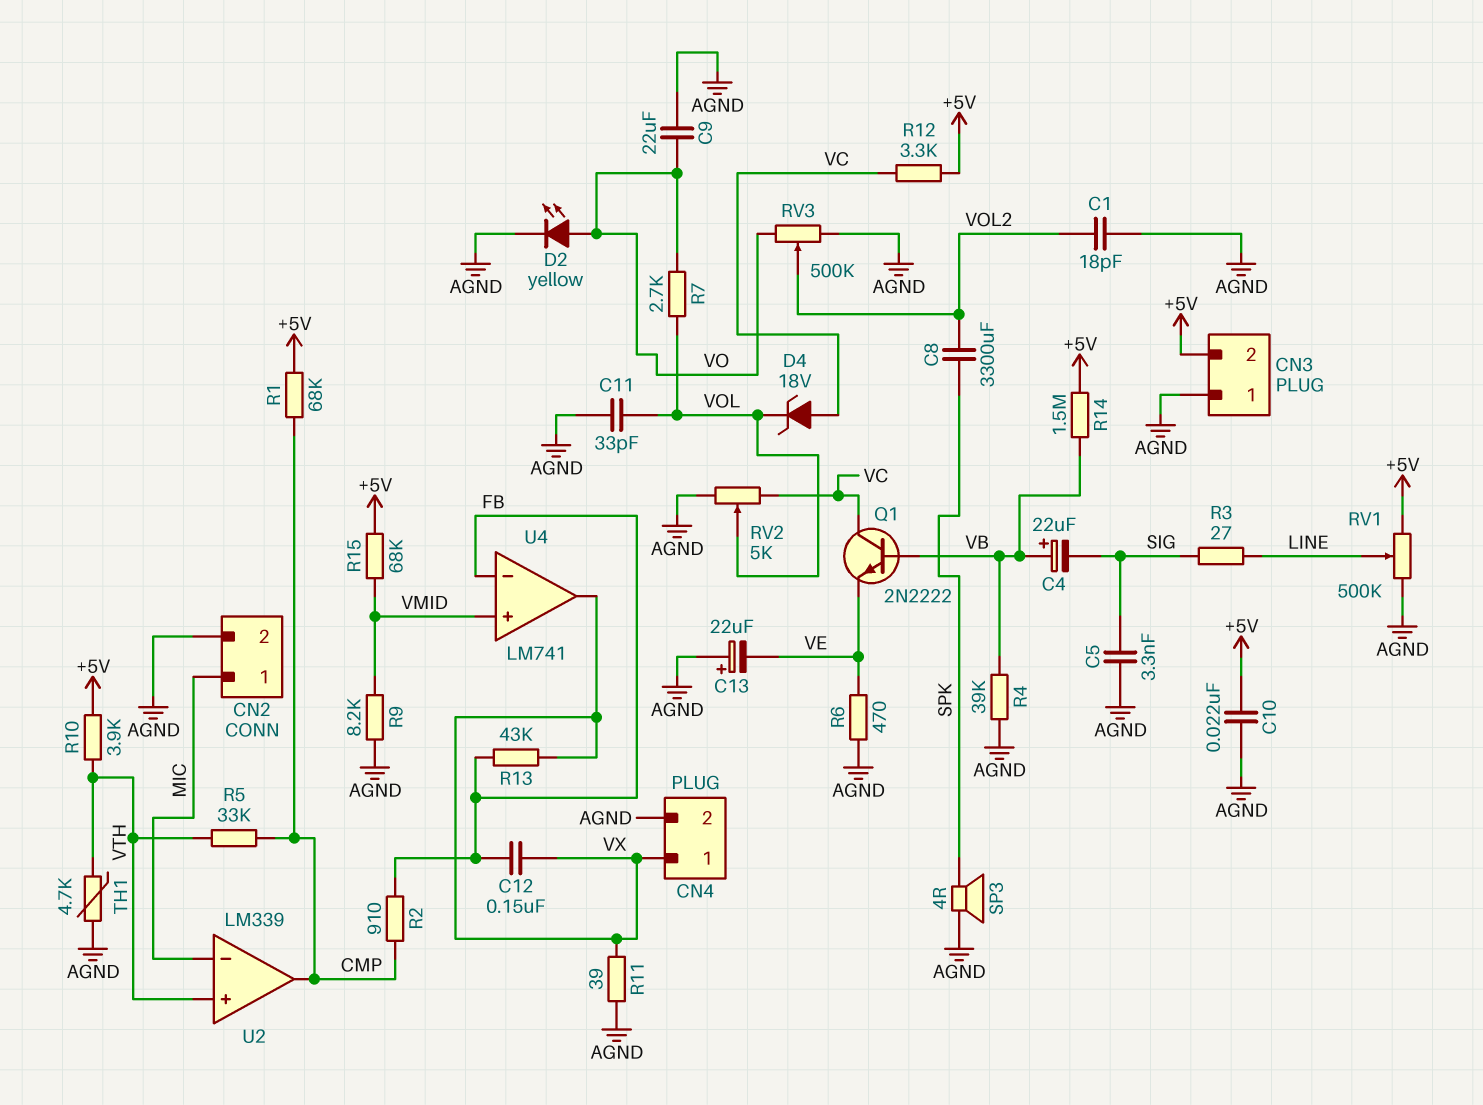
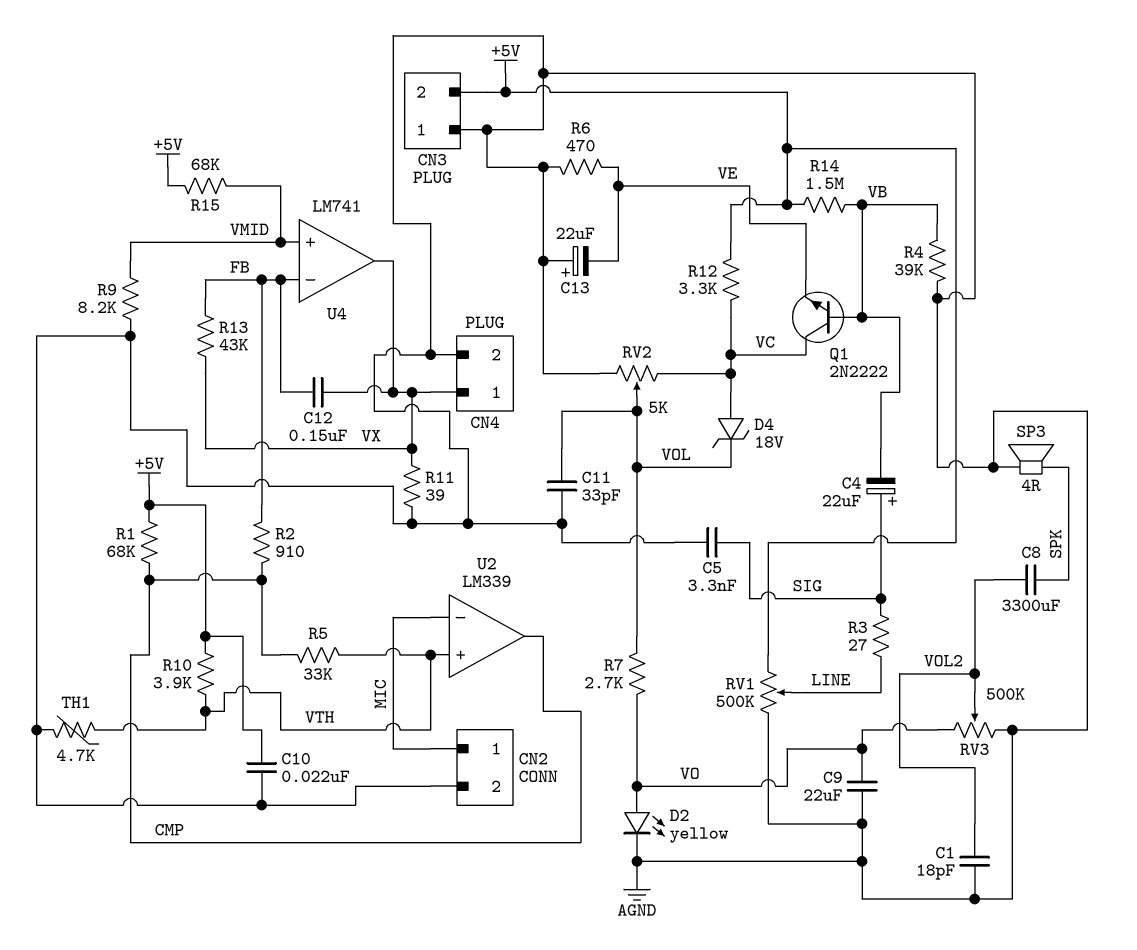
C4: 22uF (plus VB, minus SIG) -> 22uF (plus SIG, minus VB)

